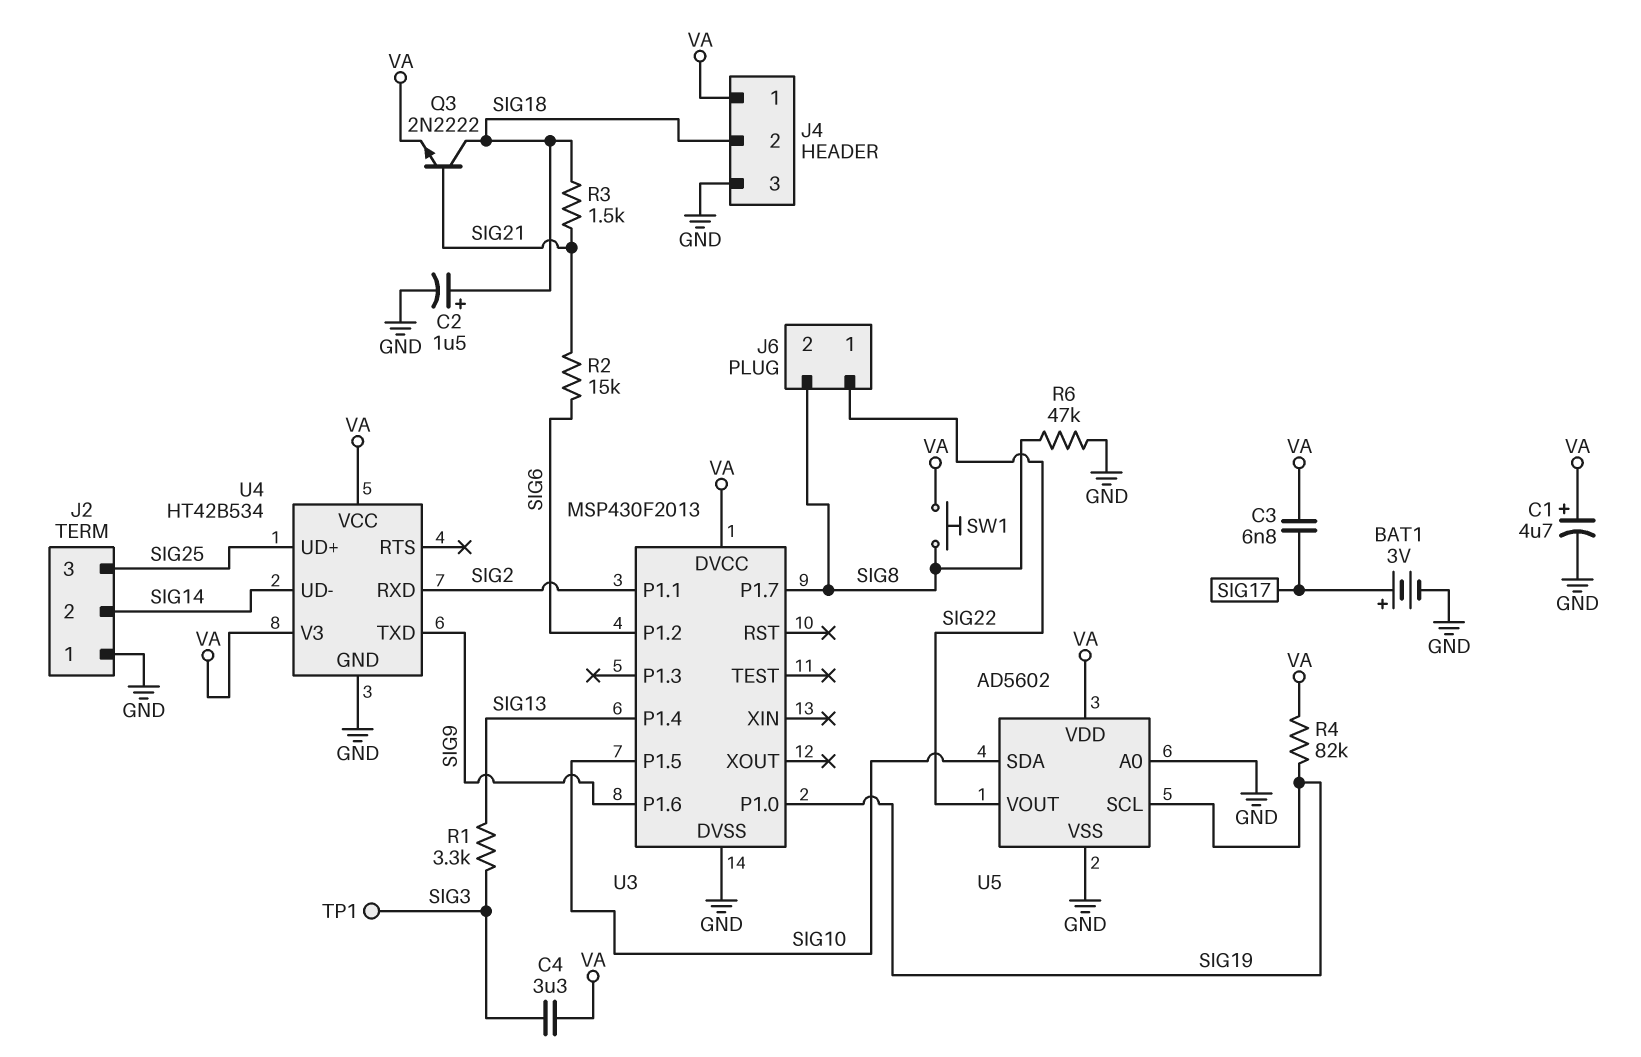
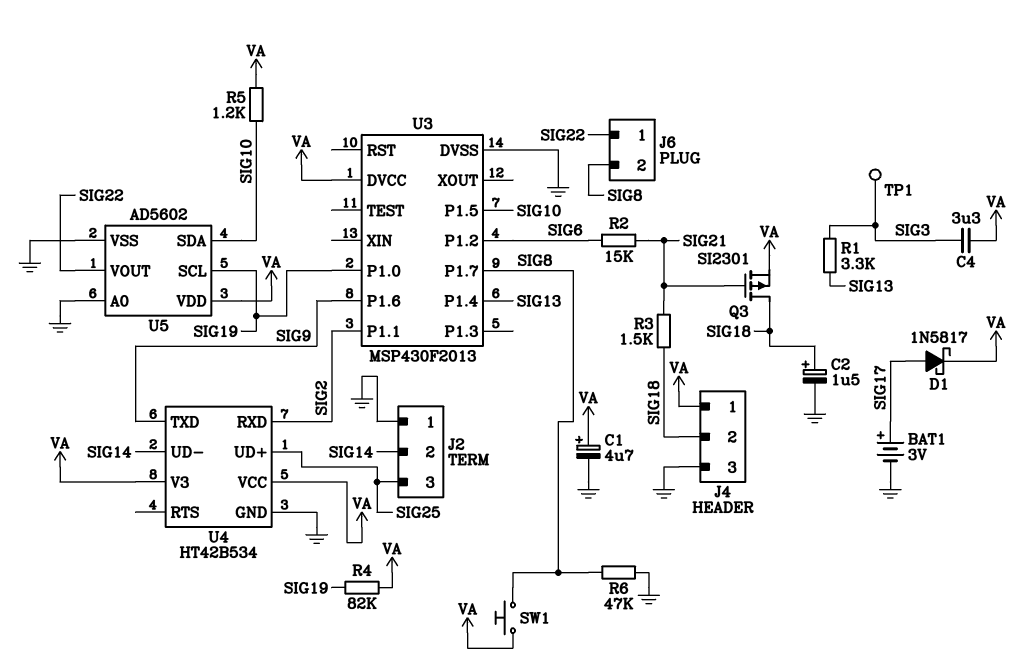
C3: 6.8nF (SIG17, VA) -> none
D1: none -> schottky 1N5817 (A SIG17, K VA)
Q3: NPN 2N2222 (B SIG21, C SIG18, E VA) -> PMOS SI2301 (G SIG21, D SIG18, S VA)
R5: none -> 1.2k (SIG10, VA)

